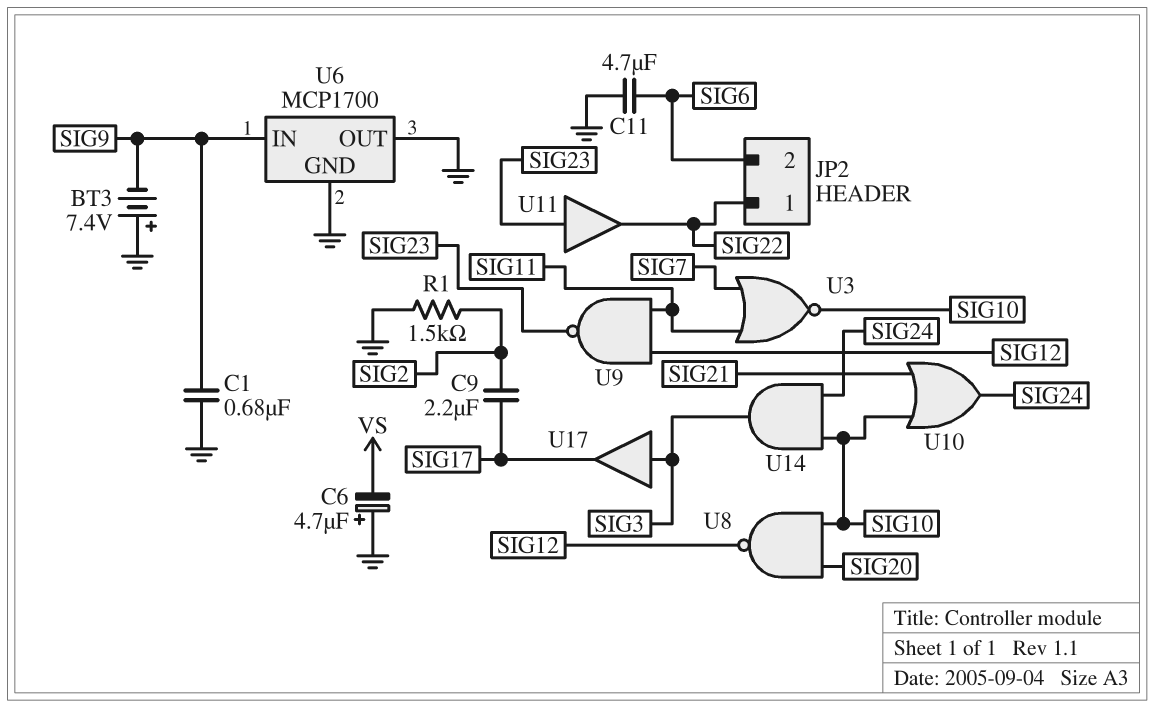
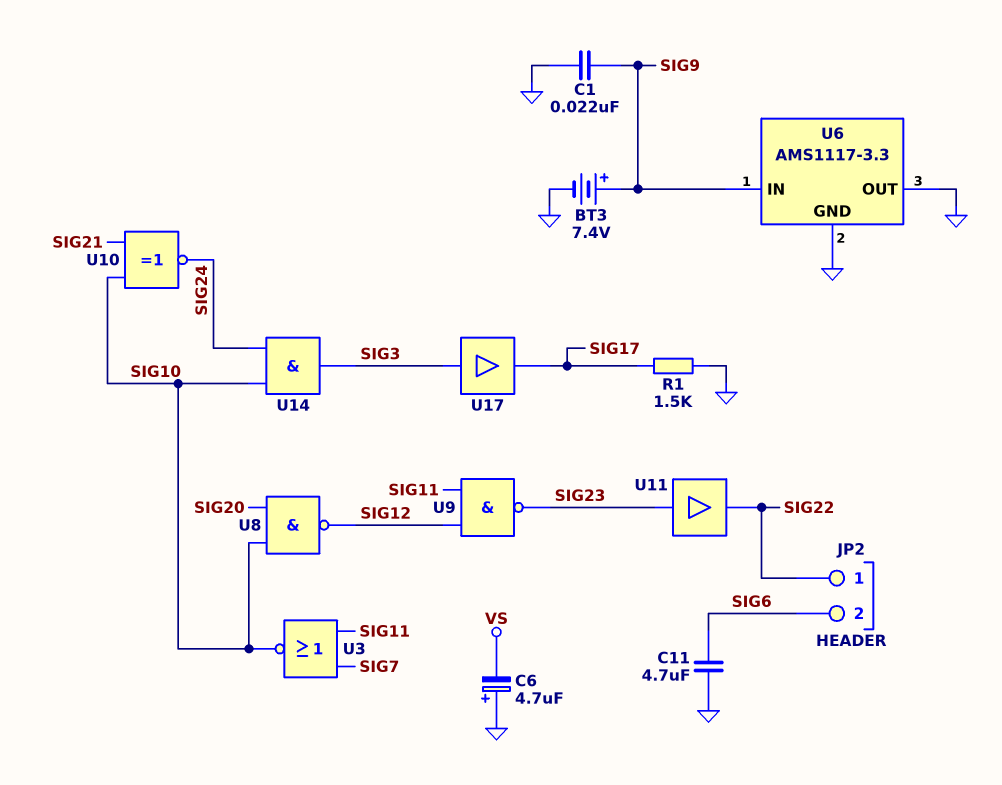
BT3: 7.4V (plus GND, minus SIG9) -> 7.4V (plus SIG9, minus GND)
C1: 680nF (GND, SIG9) -> 22nF (GND, SIG9)
C9: 2.2uF (SIG2, SIG17) -> none
R1: 1.5k (GND, SIG2) -> 1.5k (GND, SIG17)
U6: MCP1700 -> AMS1117-3.3
U10: OR (in SIG10, in SIG21, out SIG24) -> XNOR (in SIG10, in SIG21, out SIG24)

